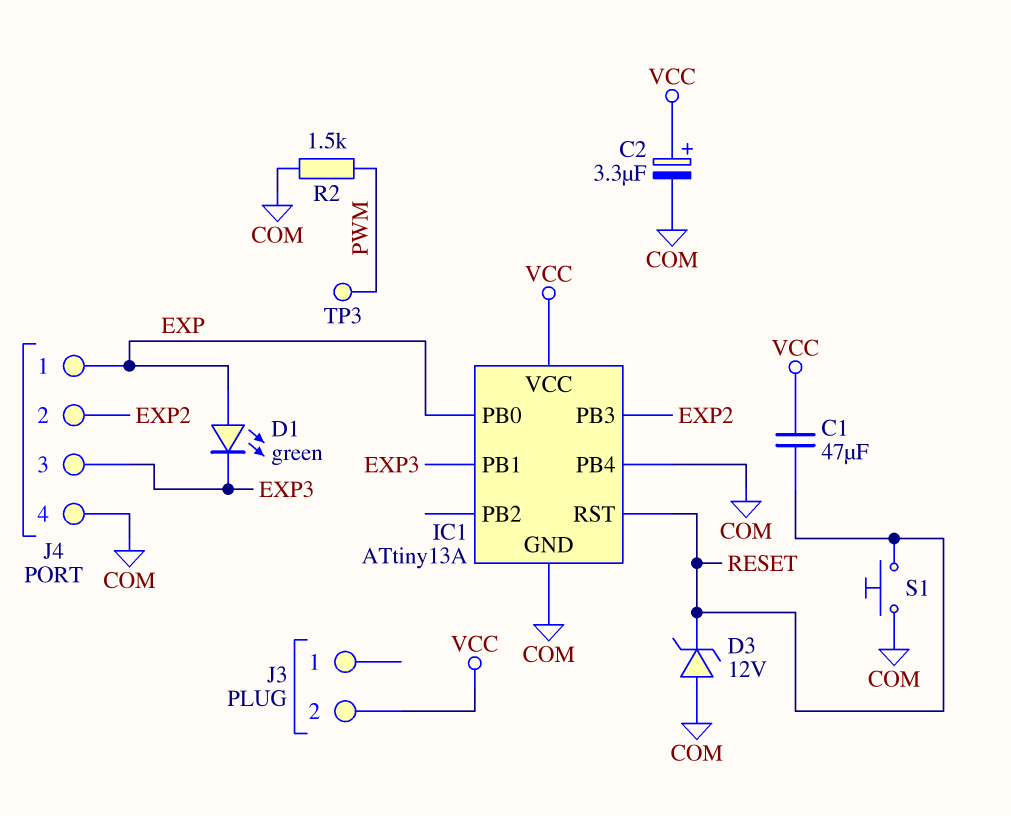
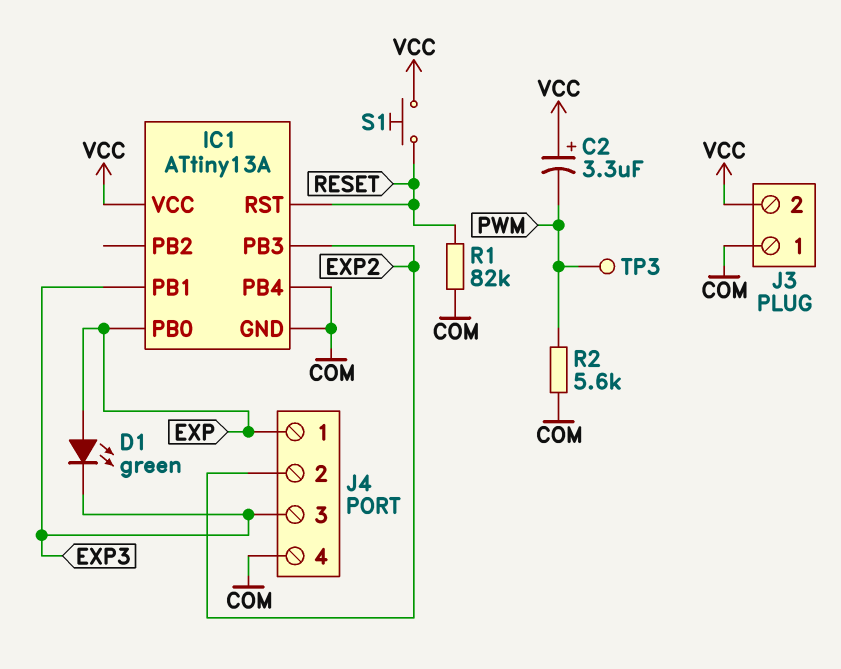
C1: 47uF (RESET, VCC) -> none
C2: 3.3uF (plus VCC, minus COM) -> 3.3uF (plus VCC, minus PWM)
D3: zener 12V (A COM, K RESET) -> none
J3 pin 1: none -> COM
R1: none -> 82k (COM, RESET)
R2: 1.5k (COM, PWM) -> 5.6k (COM, PWM)
S1: button (COM, RESET) -> button (RESET, VCC)

